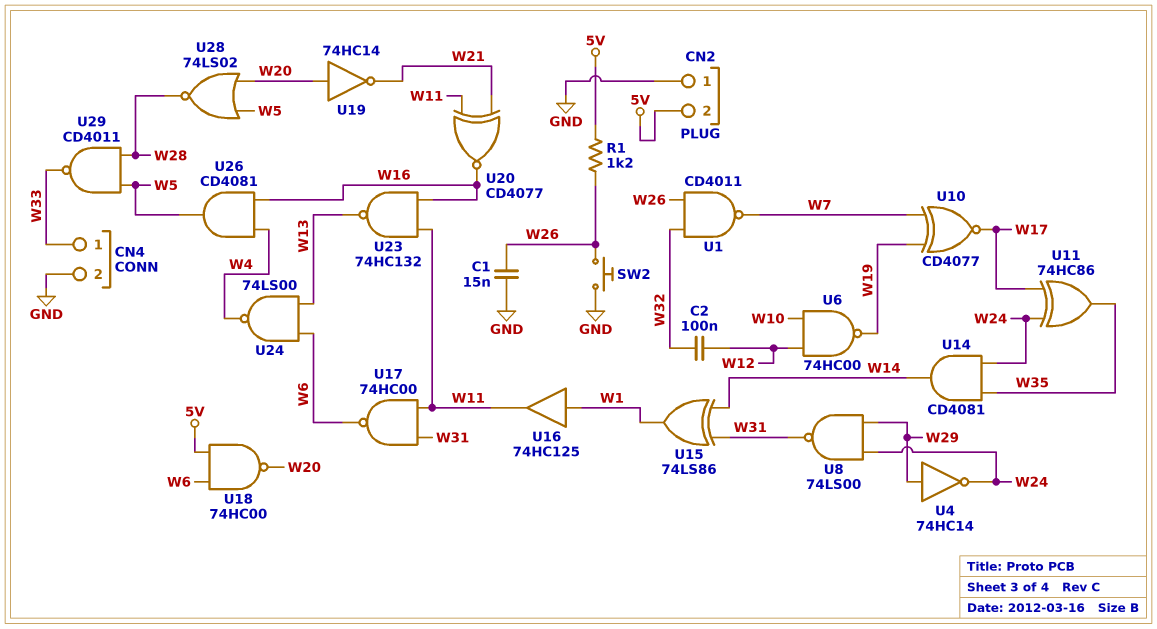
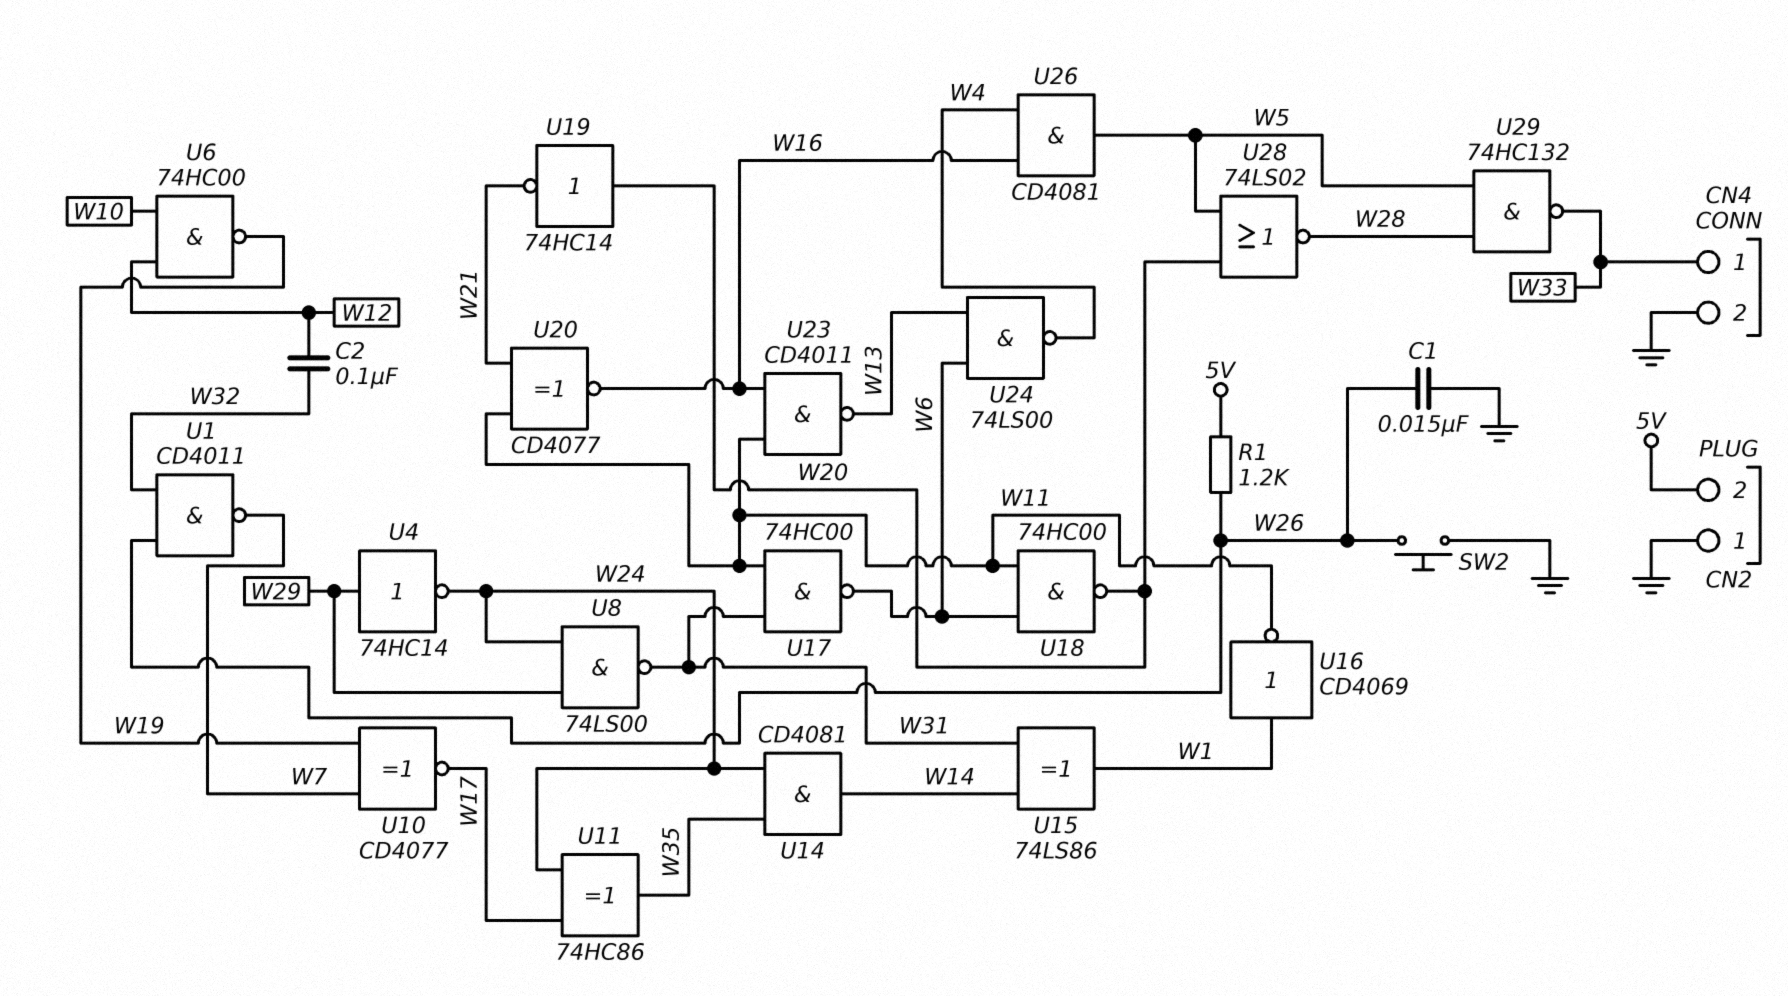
U16: buffer 74HC125 (in W1, out W11) -> NOT CD4069 (in W1, out W11)
U18: NAND 74HC00 (in 5V, in W6, out W20) -> NAND 74HC00 (in W6, in W11, out W20)
U23: NAND 74HC132 (in W11, in W16, out W13) -> NAND CD4011 (in W11, in W16, out W13)
U29: NAND CD4011 (in W5, in W28, out W33) -> NAND 74HC132 (in W5, in W28, out W33)

